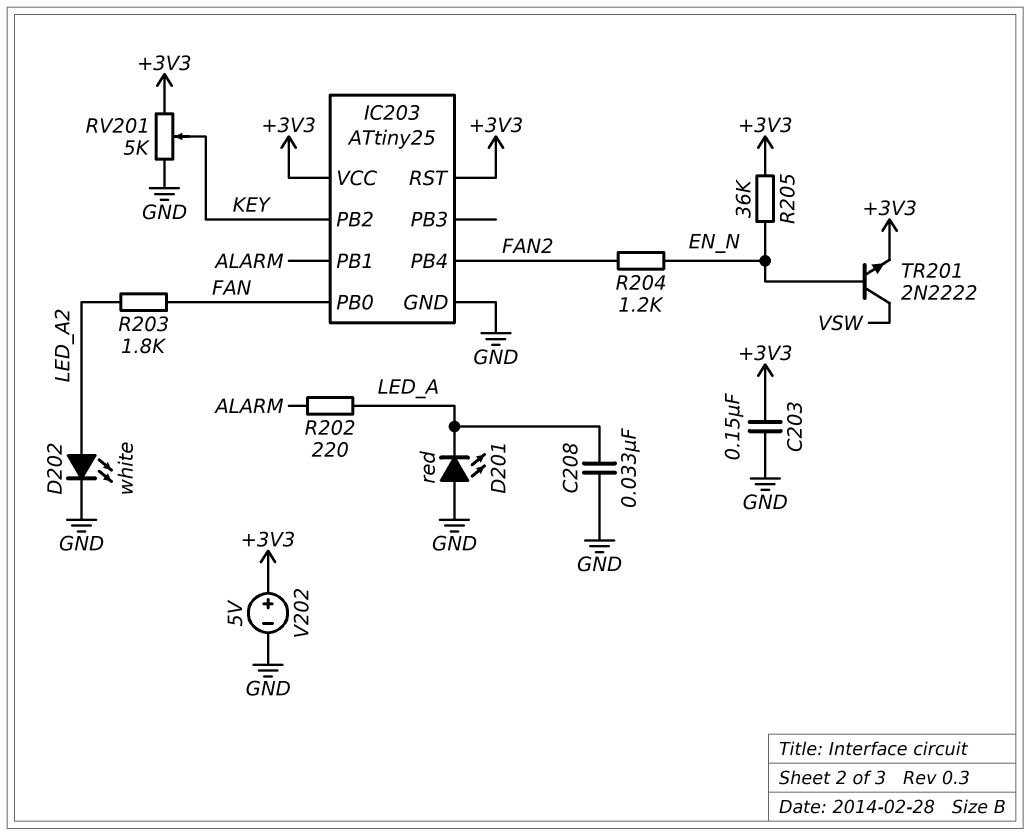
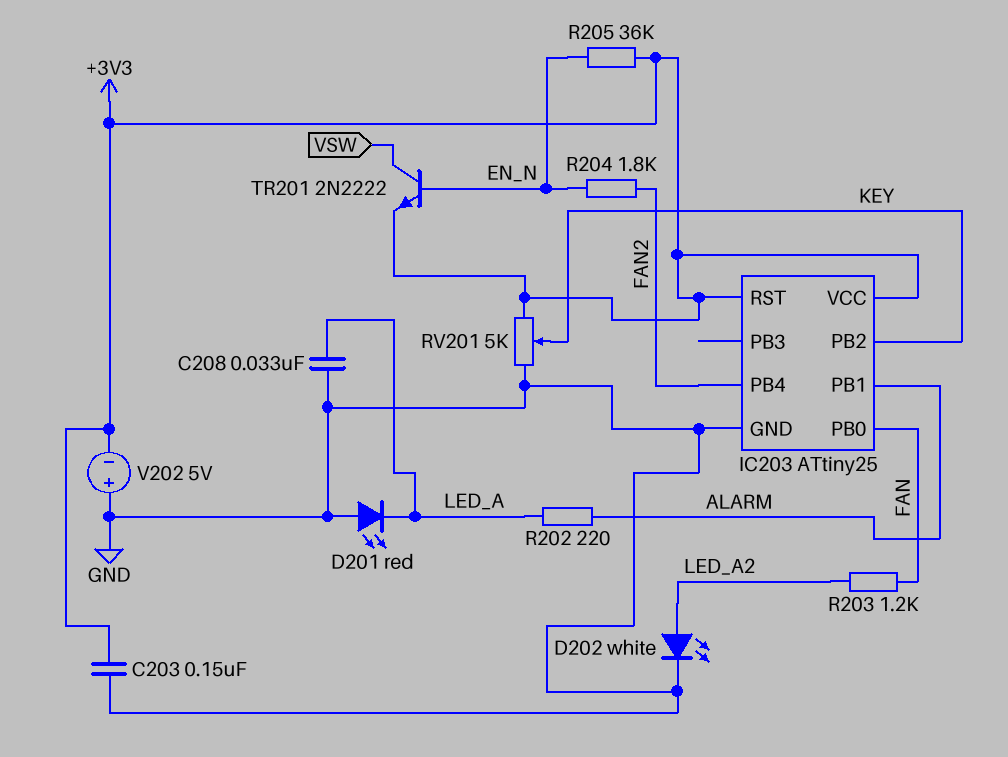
R203: 1.8k (FAN, LED_A2) -> 1.2k (FAN, LED_A2)
R204: 1.2k (EN_N, FAN2) -> 1.8k (EN_N, FAN2)
V202: 5V (plus +3V3, minus GND) -> 5V (plus GND, minus +3V3)

